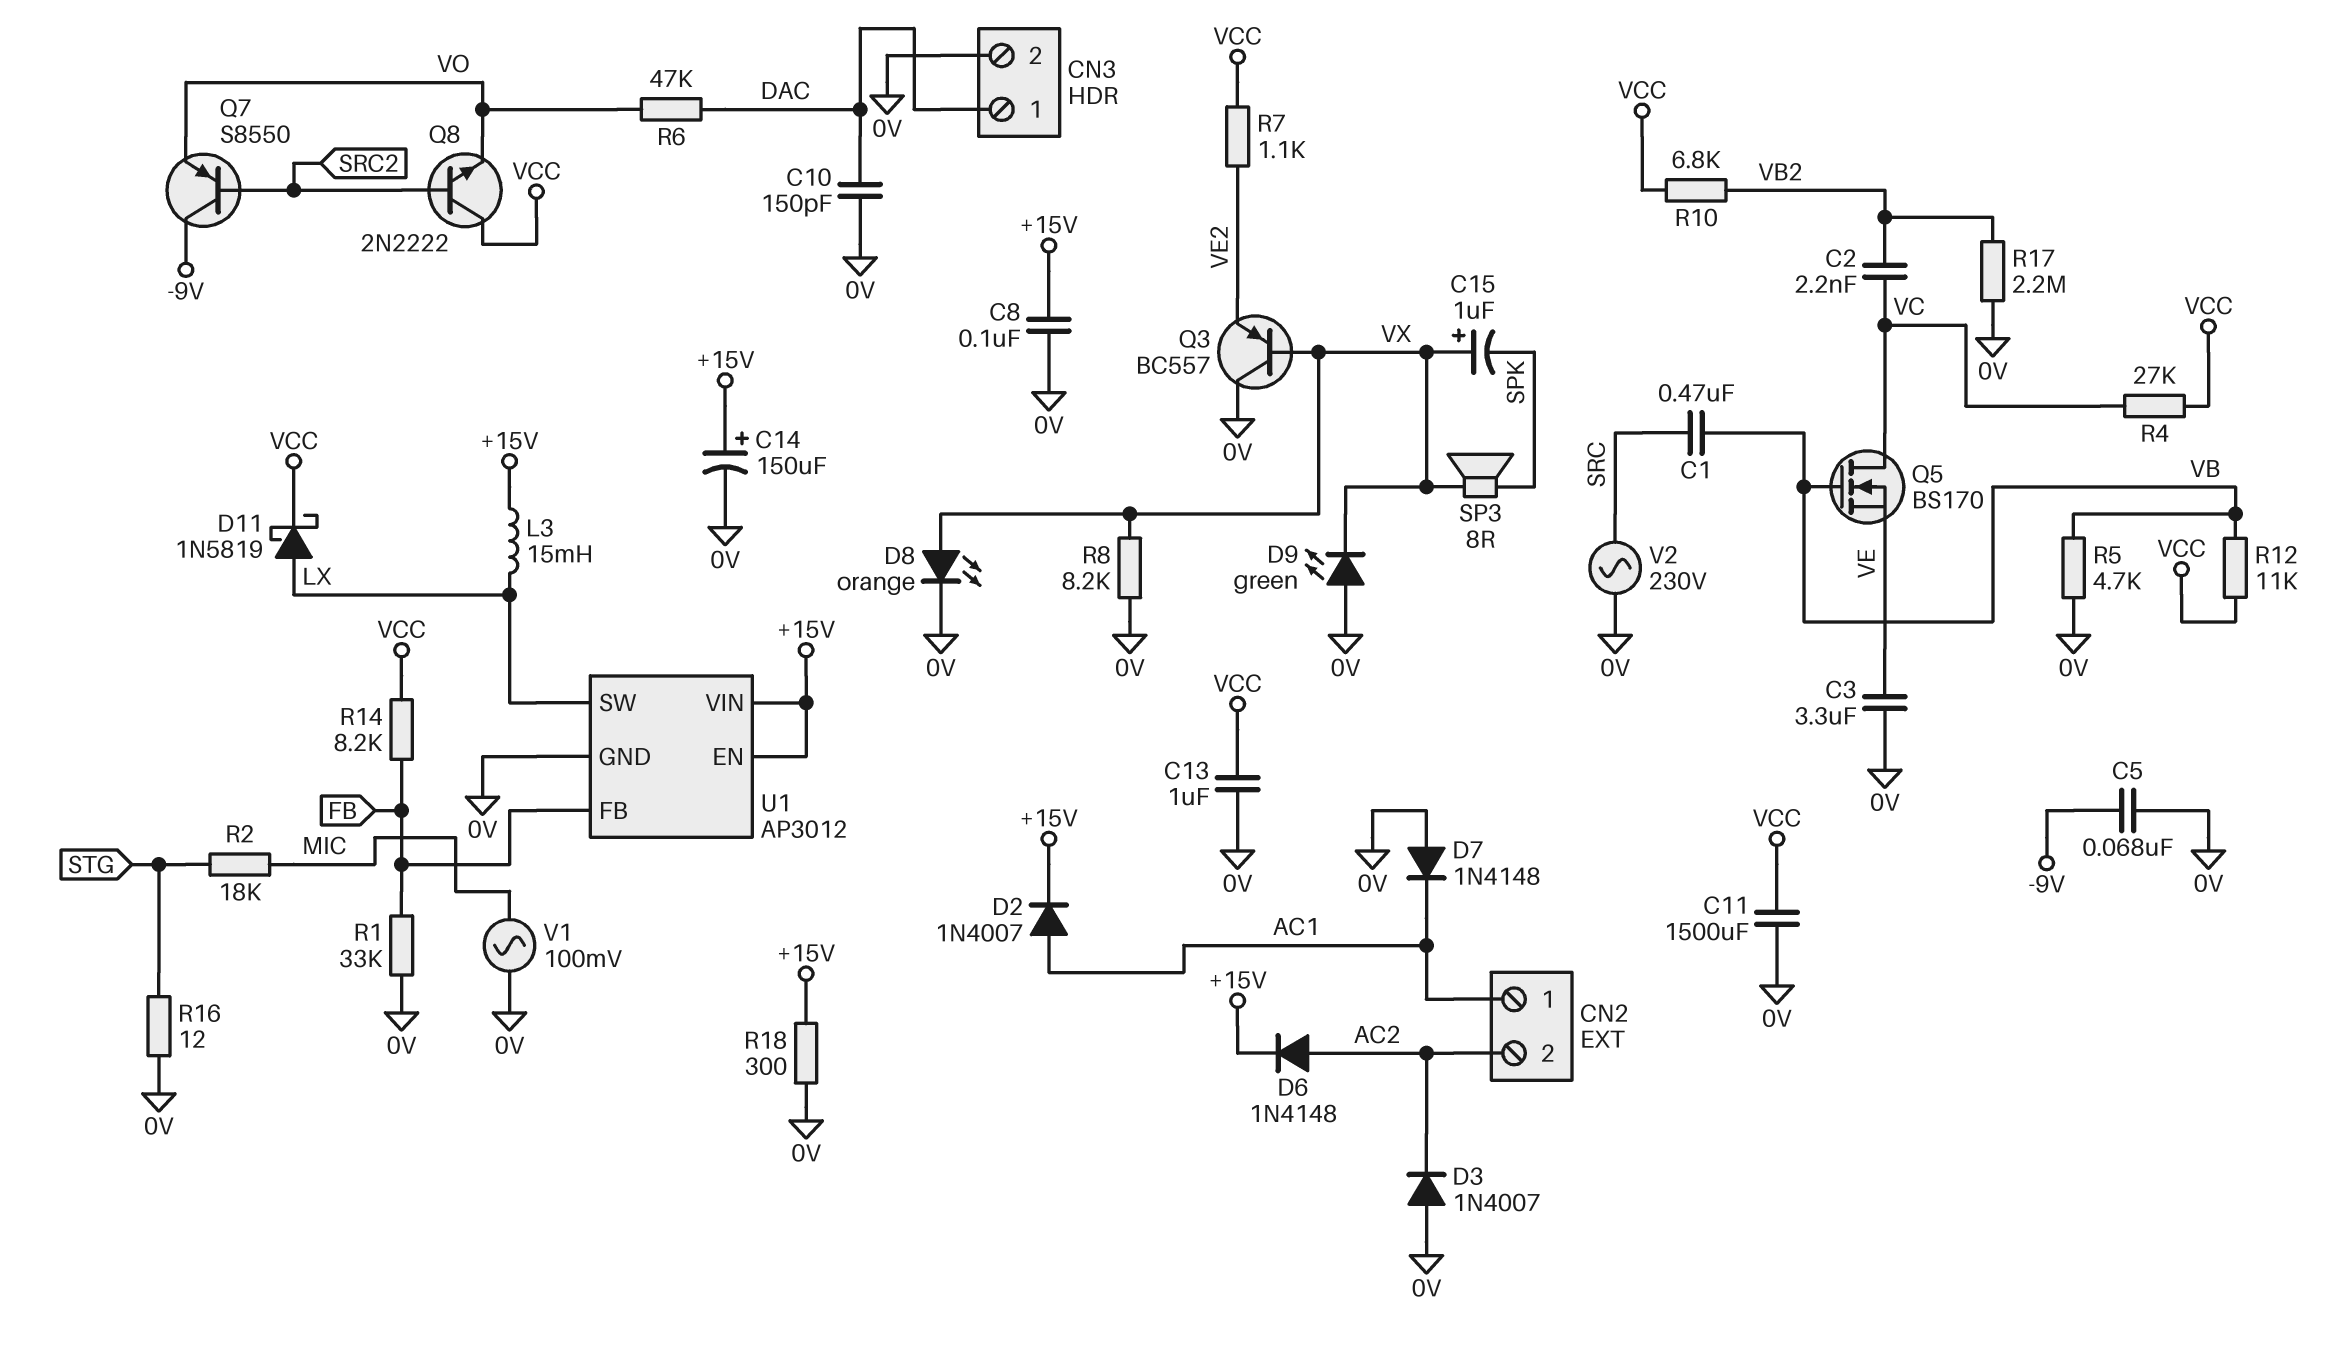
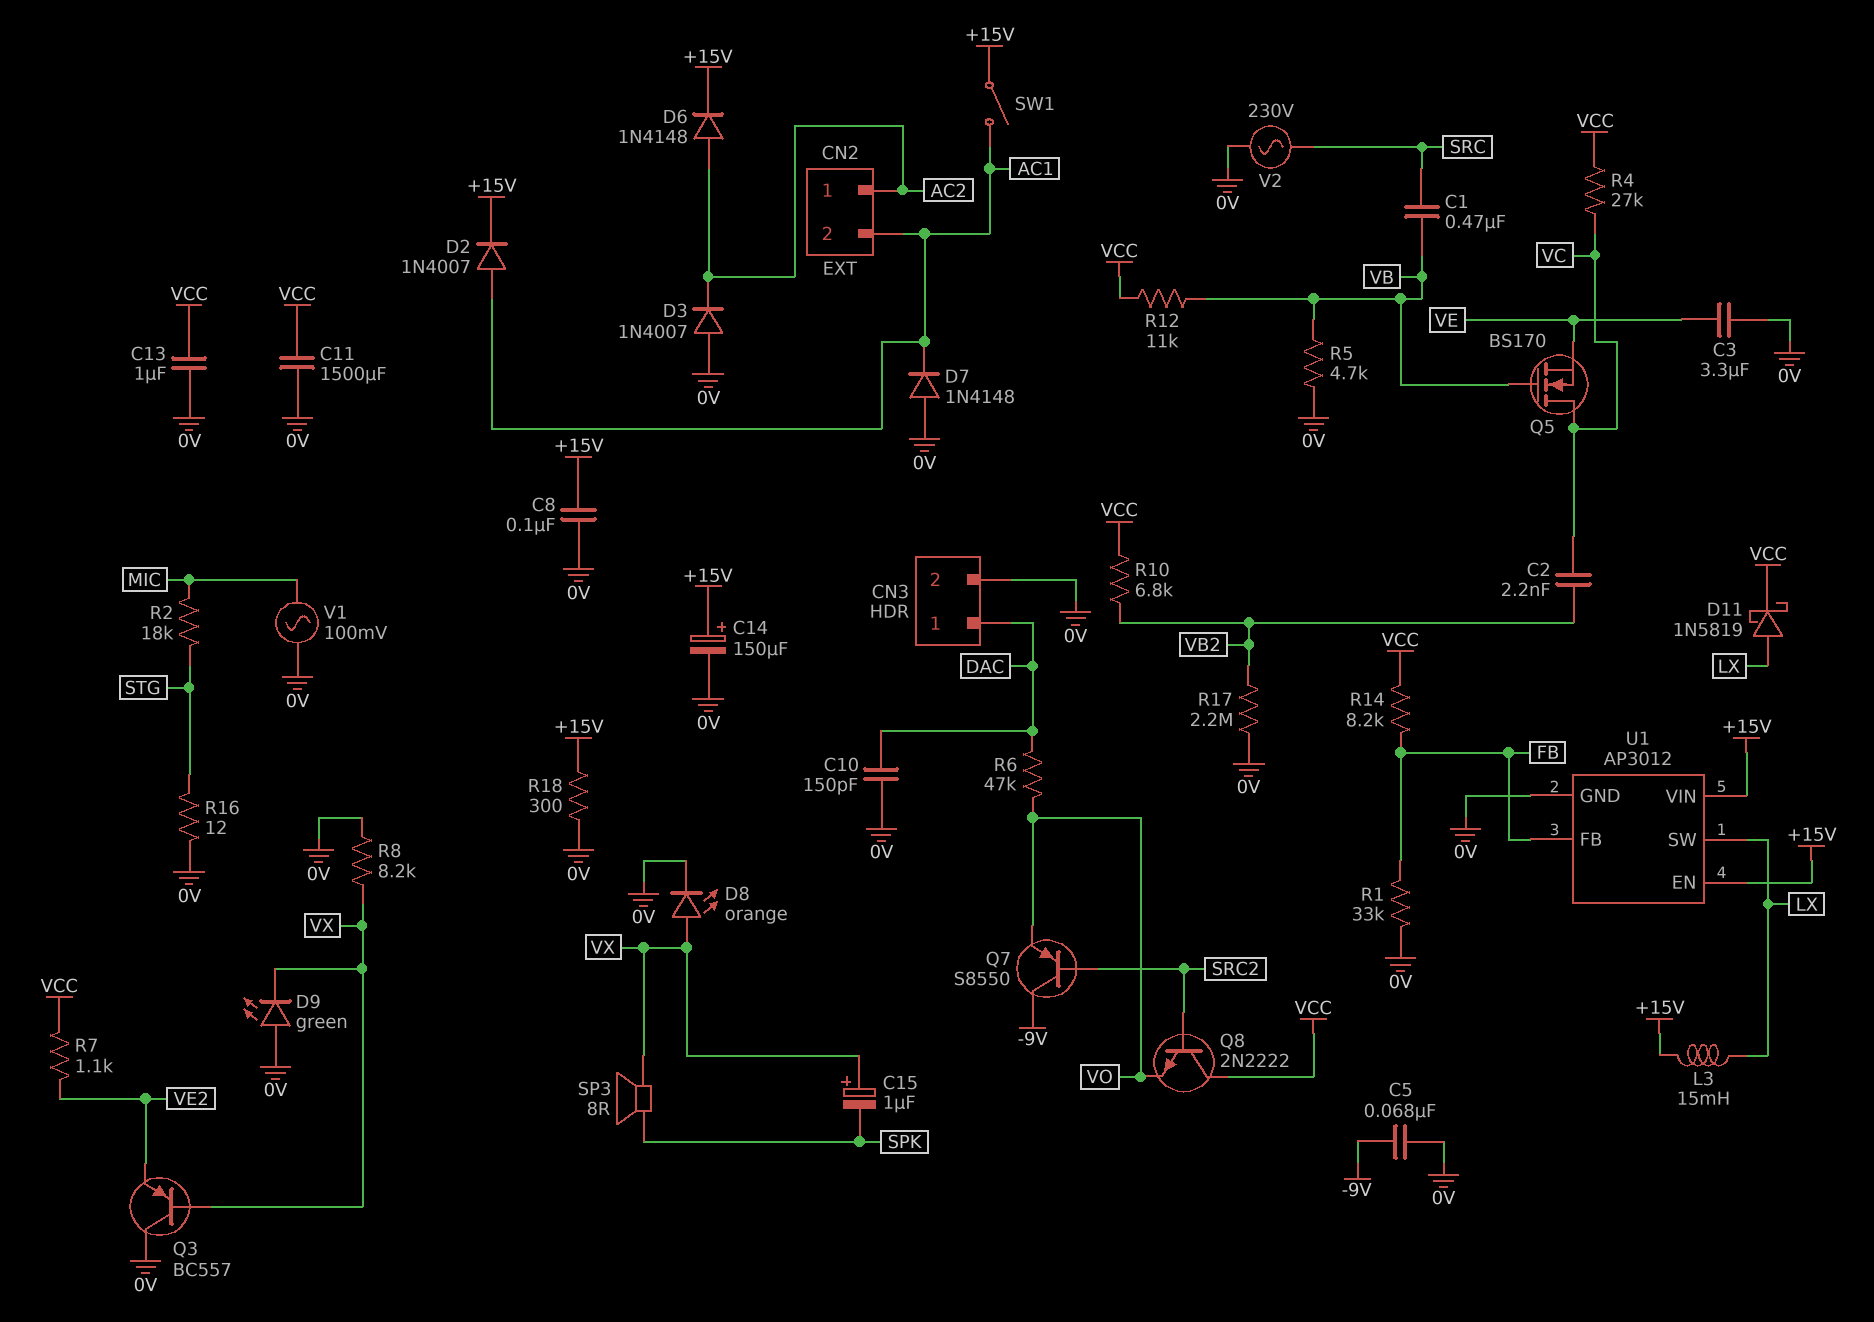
CN2 pin 1: AC1 -> AC2
CN2 pin 2: AC2 -> AC1
SW1: none -> switch (+15V, AC1)

